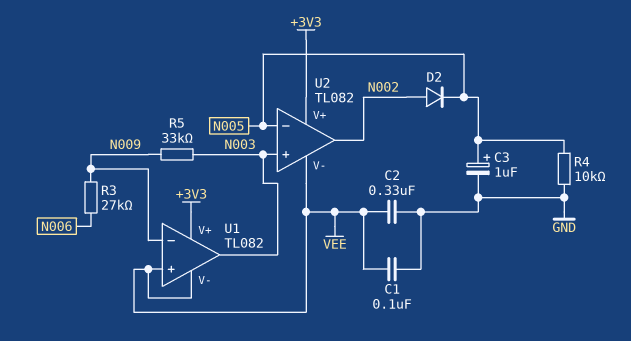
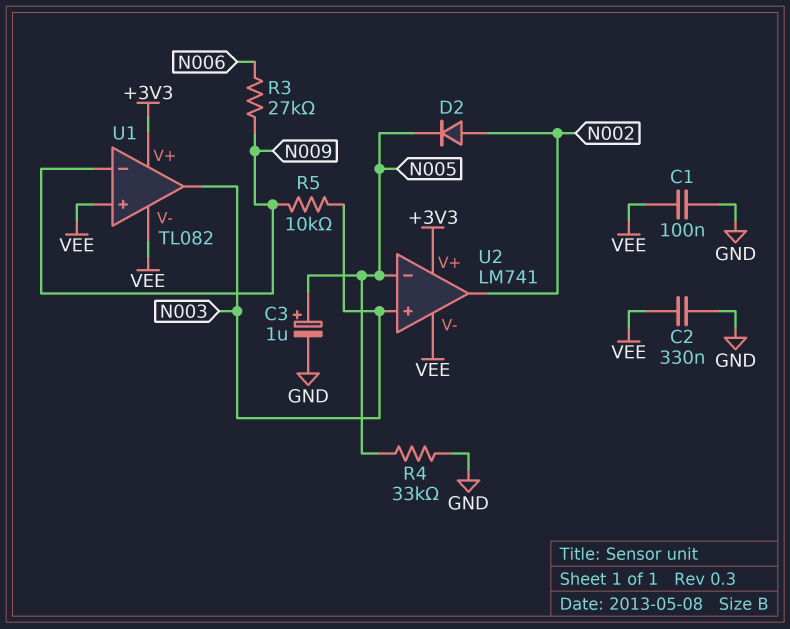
R4: 10k (GND, N005) -> 33k (GND, N005)
R5: 33k (N003, N009) -> 10k (N003, N009)
U2: TL082 -> LM741

